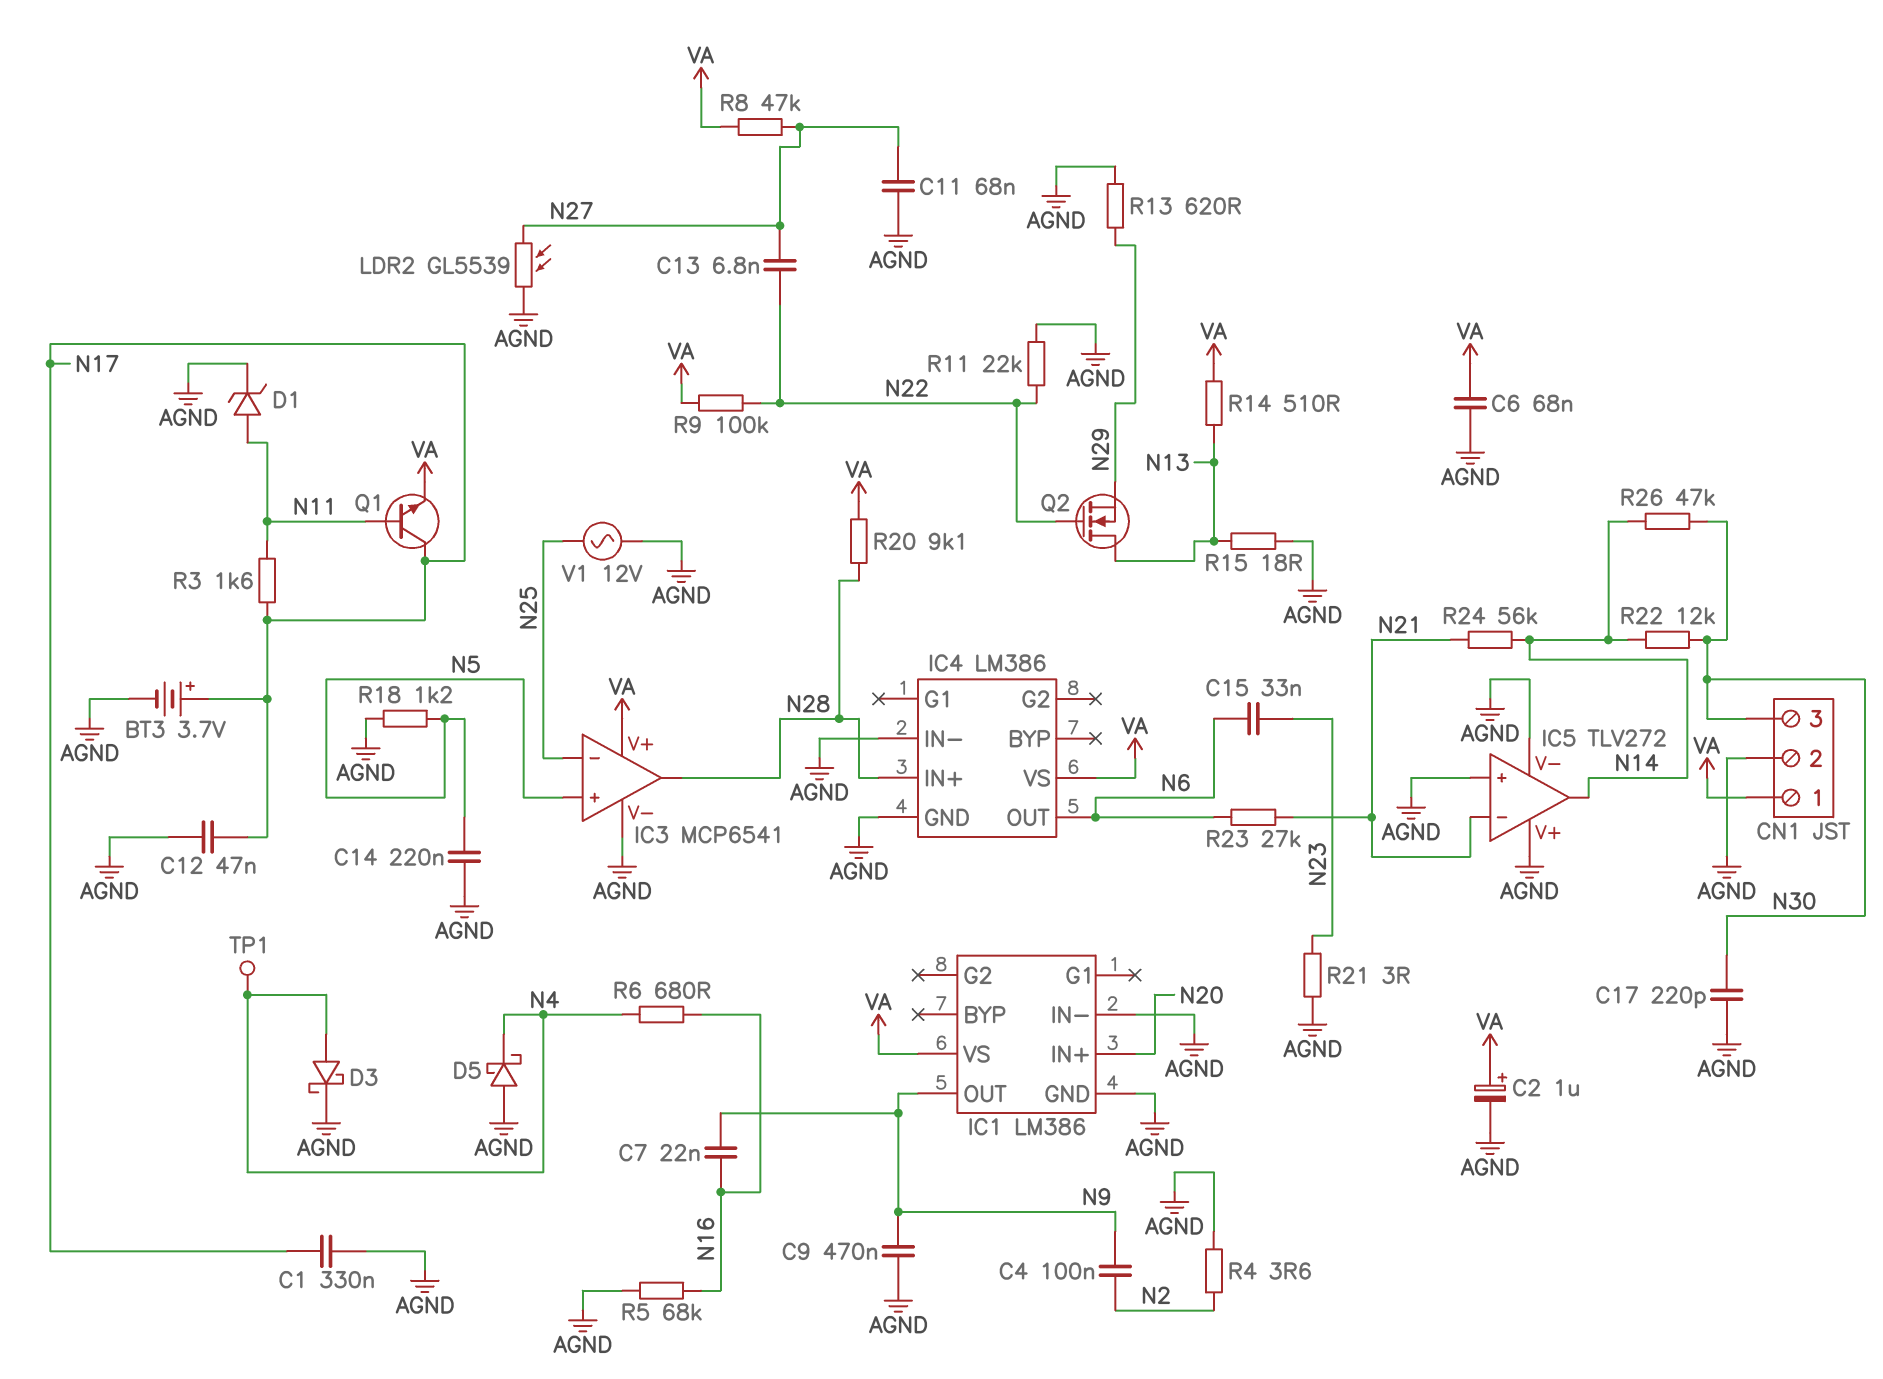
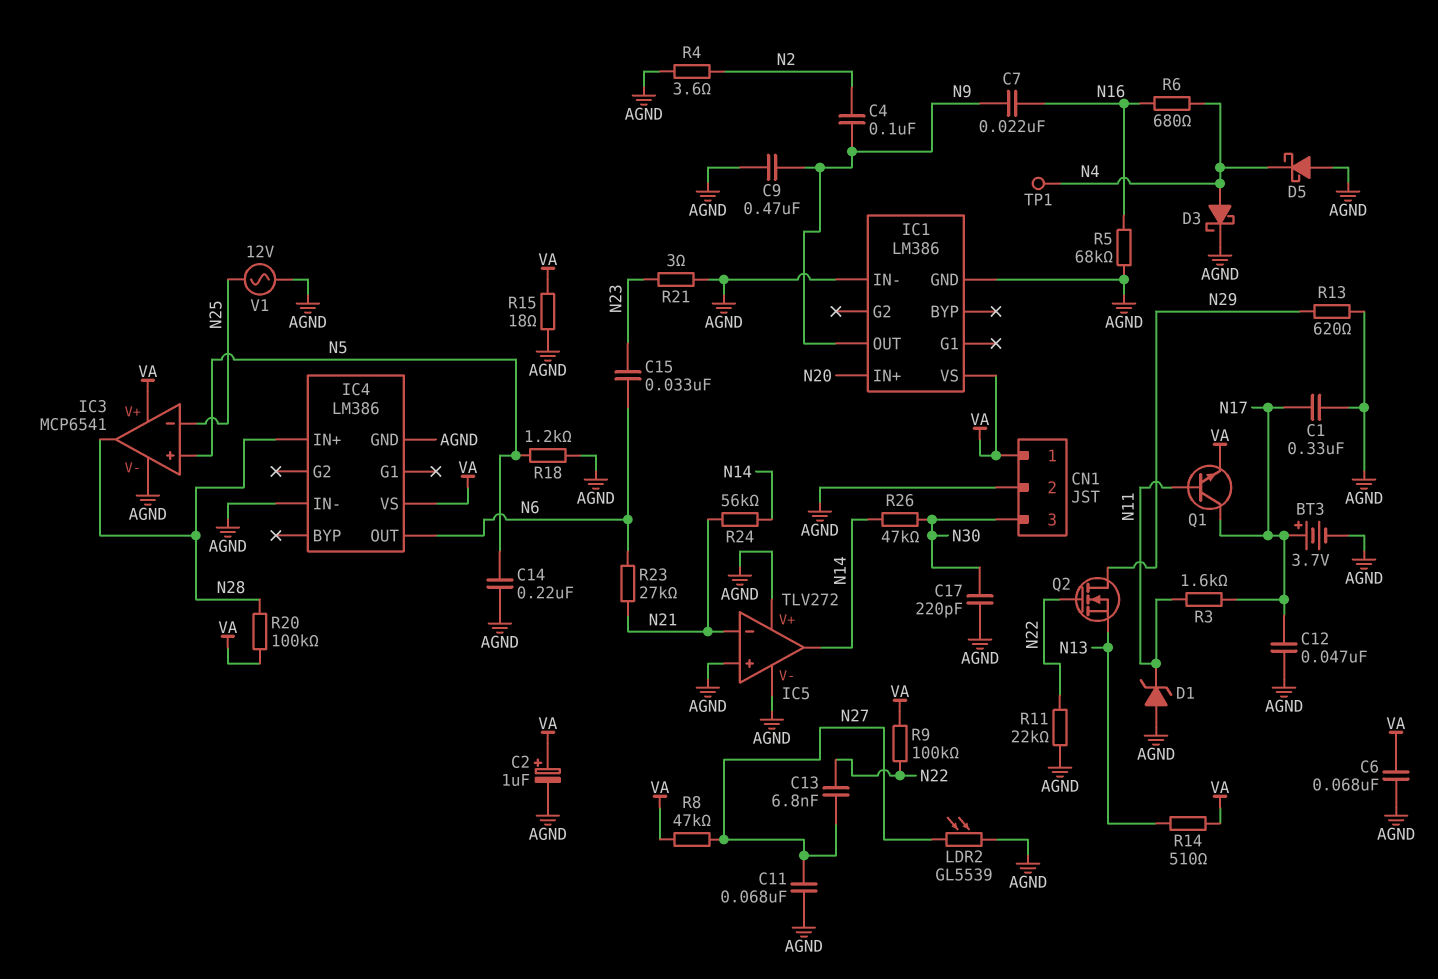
D1: zener (A N11, K AGND) -> zener (A AGND, K N11)
Q2: NMOS (G N22, D N13, S N29) -> NMOS (G N22, D N29, S N13)
R15: 18 (AGND, N13) -> 18 (AGND, VA)
R20: 9.1k (N28, VA) -> 100k (N28, VA)
R22: 12k (N14, N30) -> none

